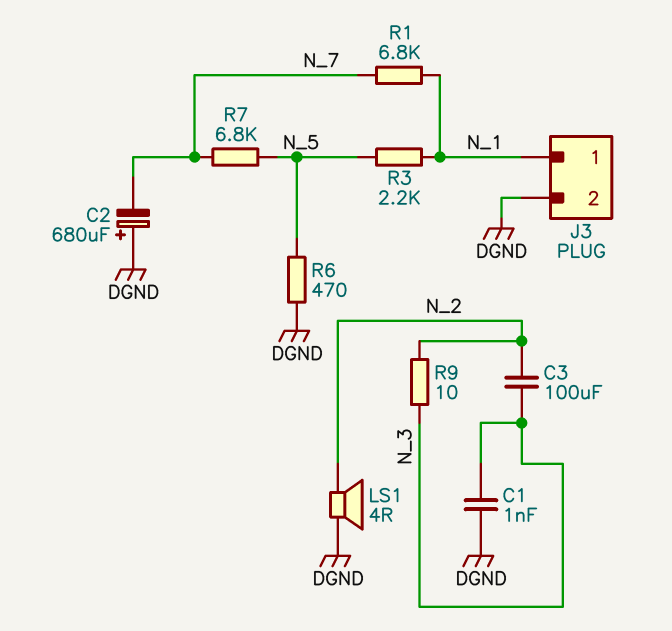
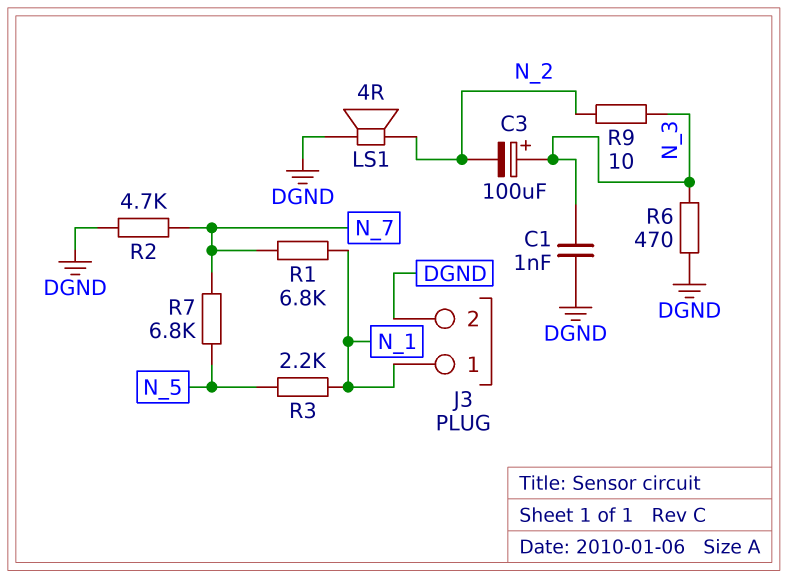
C2: 680uF (plus DGND, minus N_7) -> none
C3: 100uF (N_2, N_3) -> 100uF (plus N_3, minus N_2)
R2: none -> 4.7k (DGND, N_7)
R6: 470 (DGND, N_5) -> 470 (DGND, N_3)

